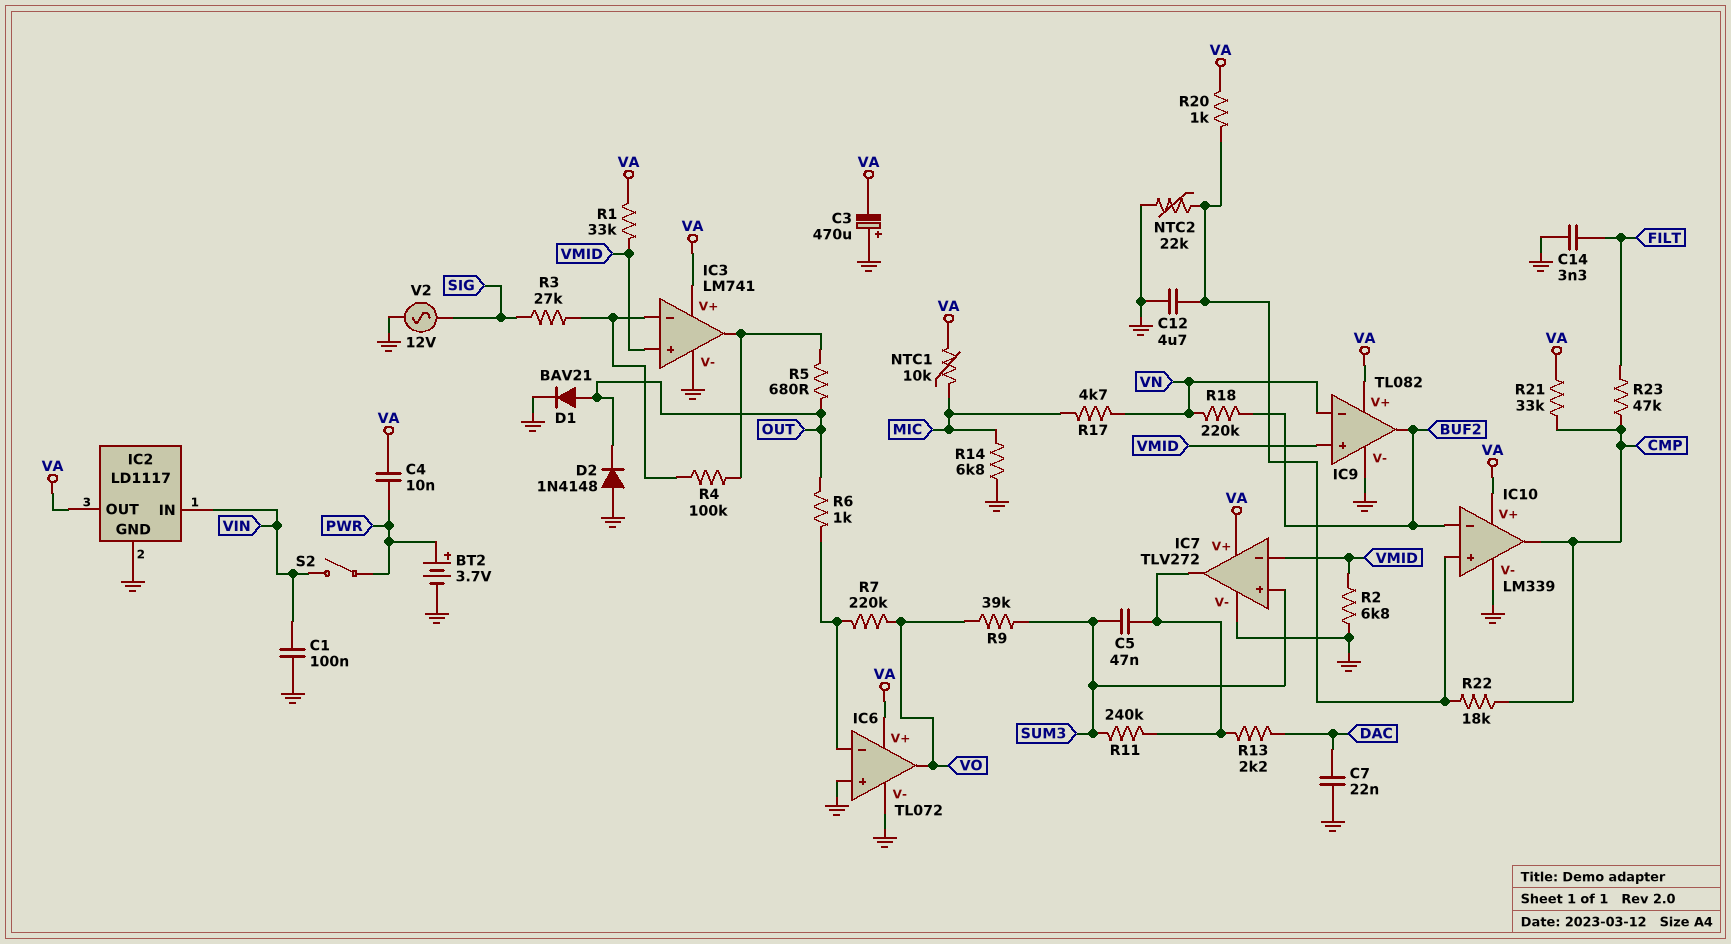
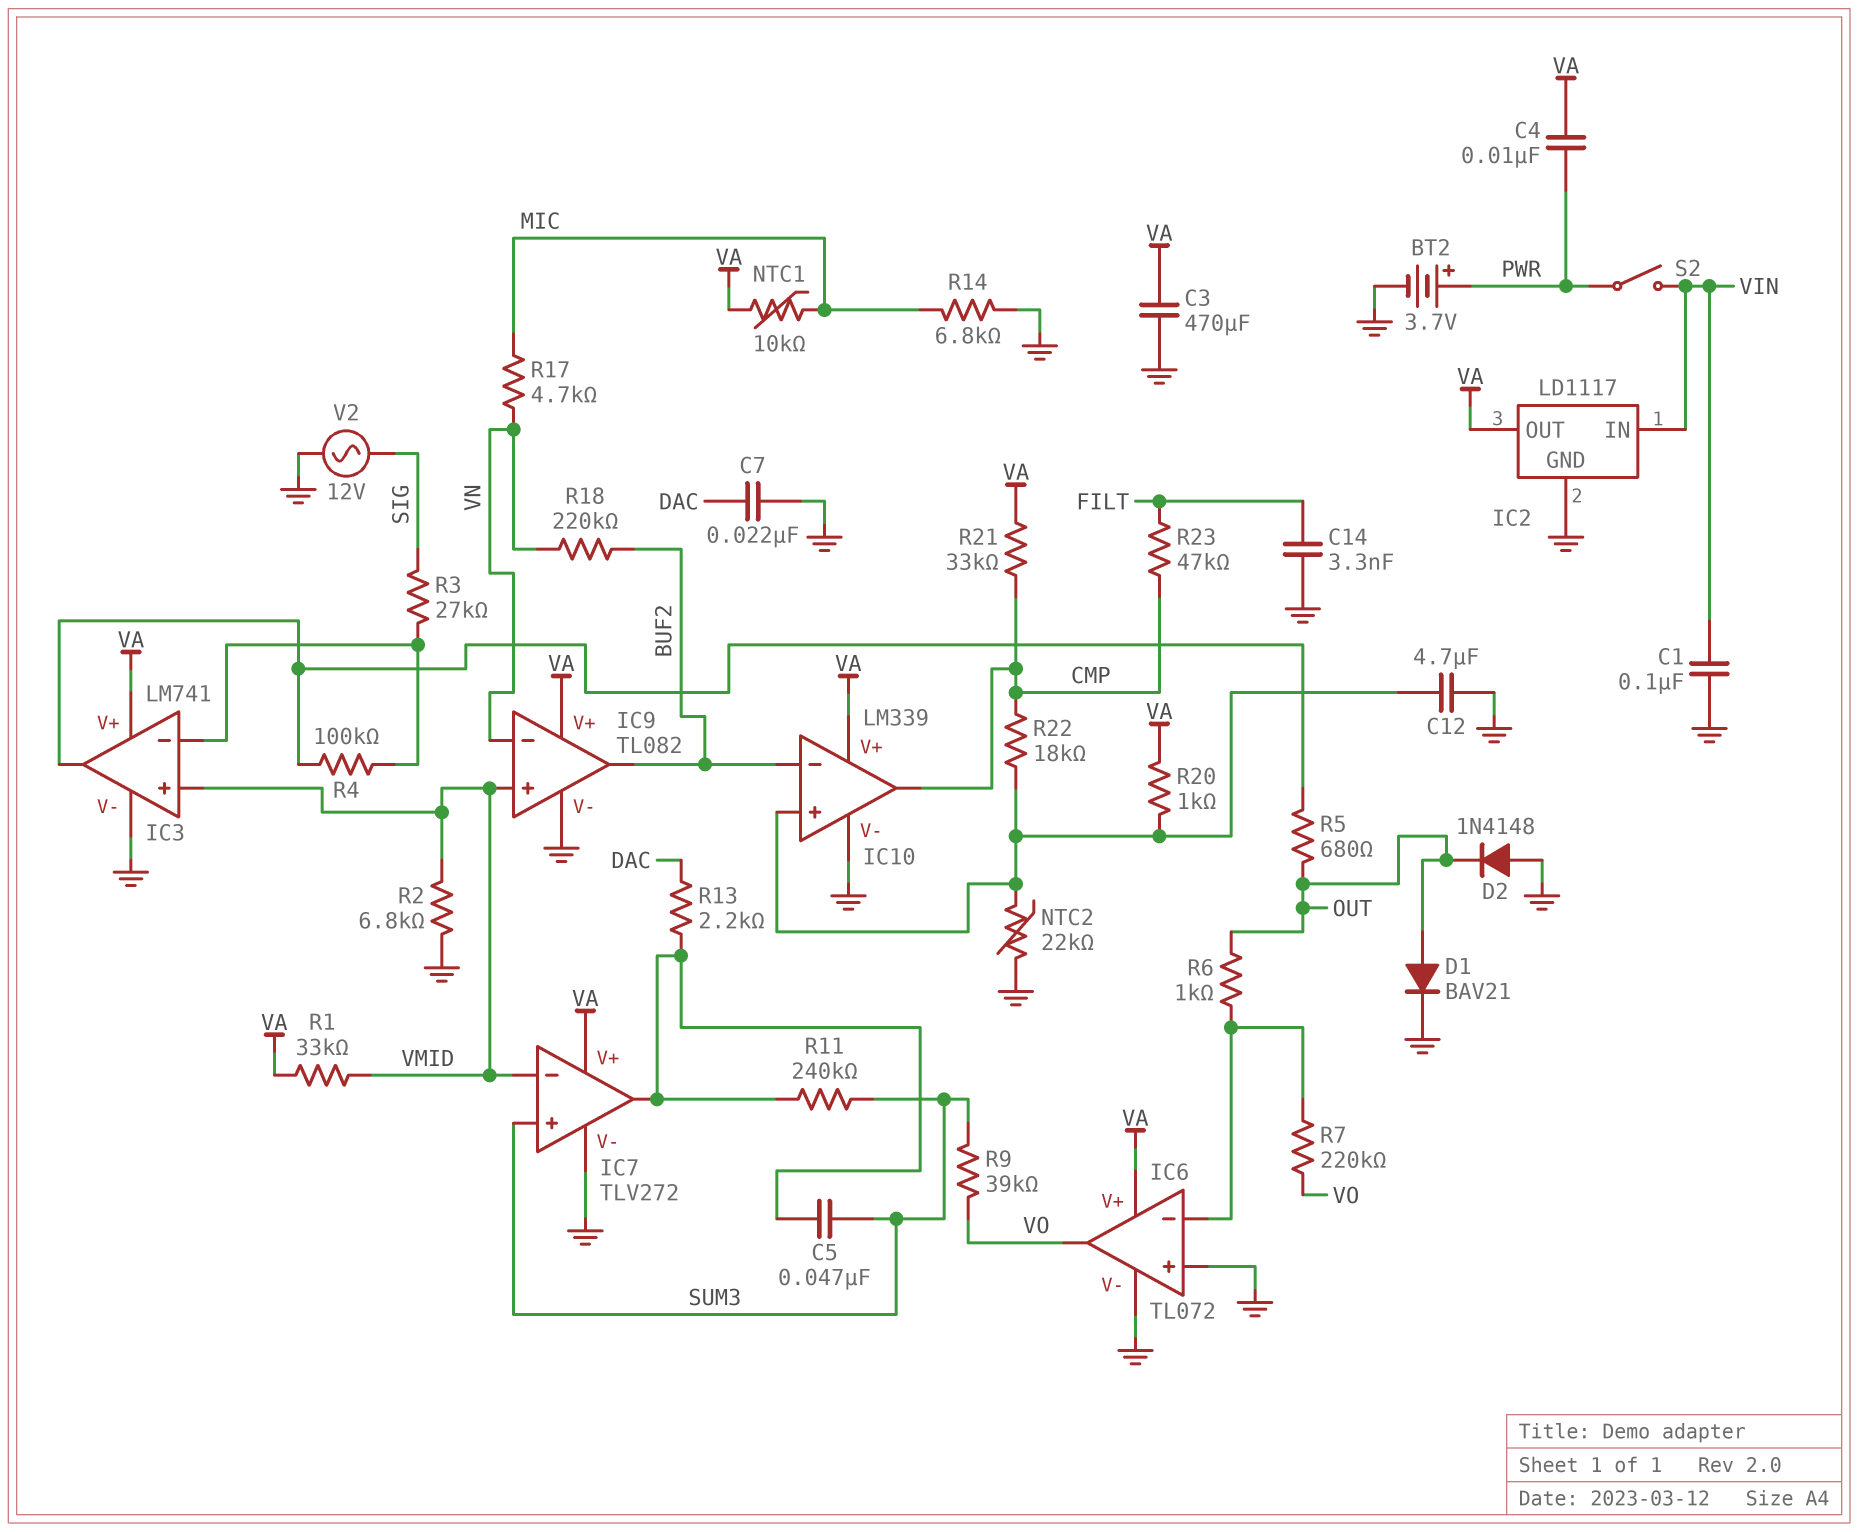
C3: 470uF (plus GND, minus VA) -> 470uF (GND, VA)

